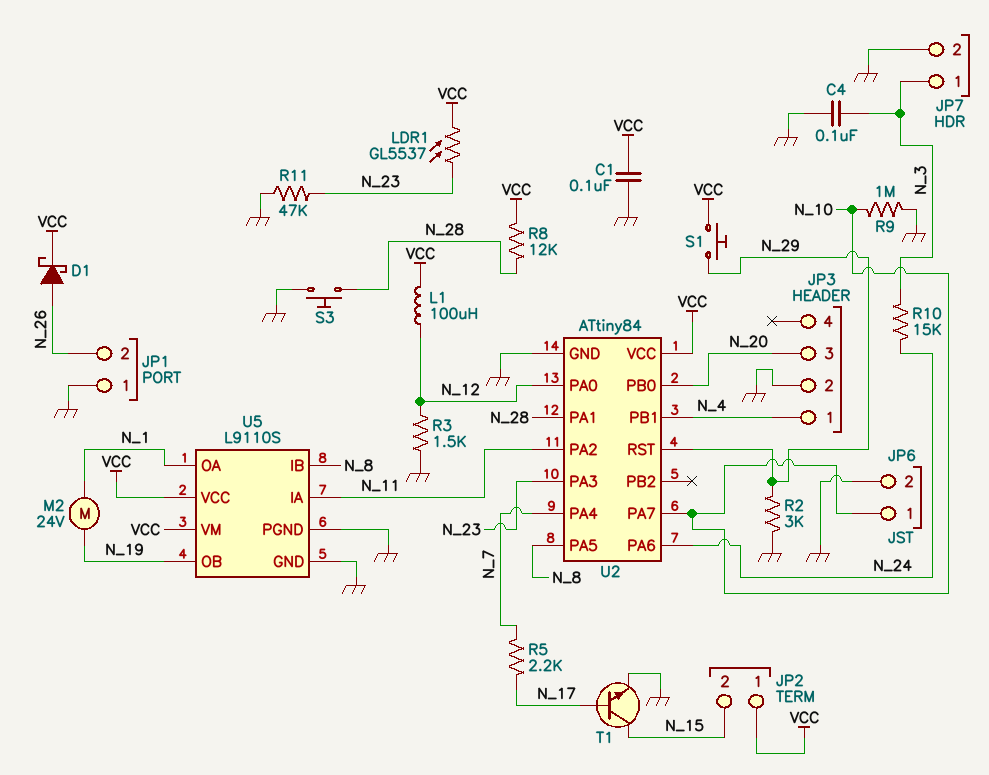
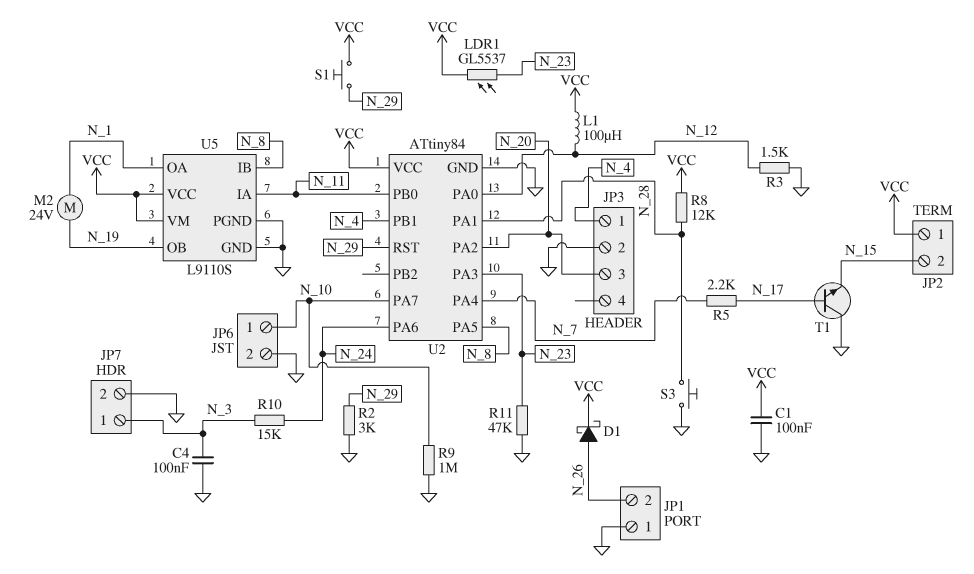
T1: NPN (B N_17, C N_15, E GND) -> NPN (B N_17, C GND, E N_15)
U2 pin PA2: N_11 -> N_20
U2 pin PB0: N_20 -> N_11

